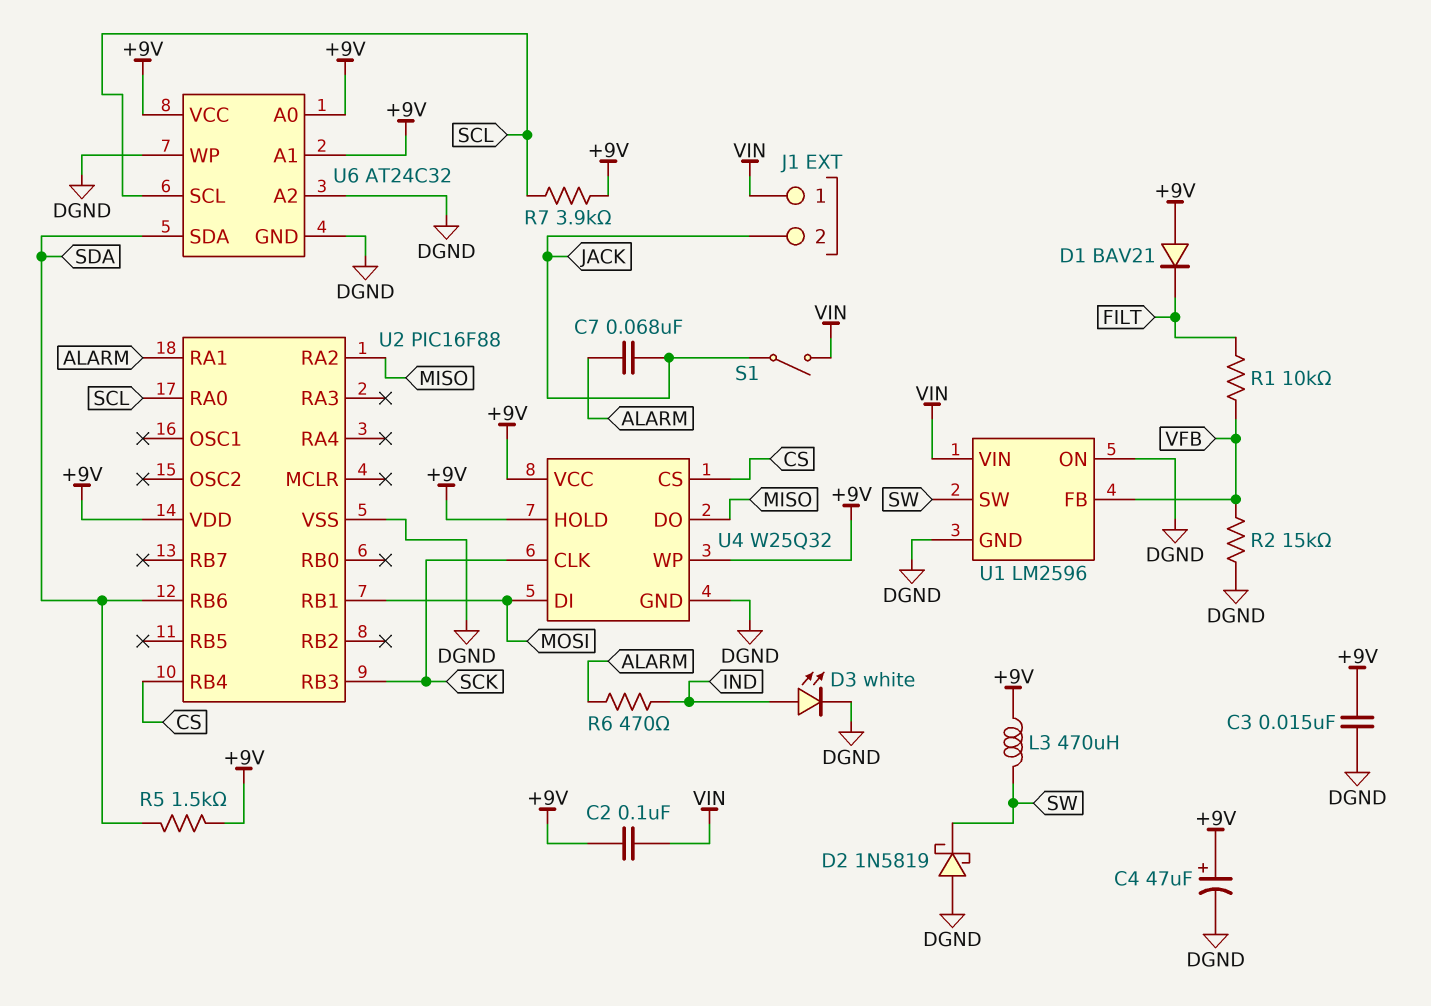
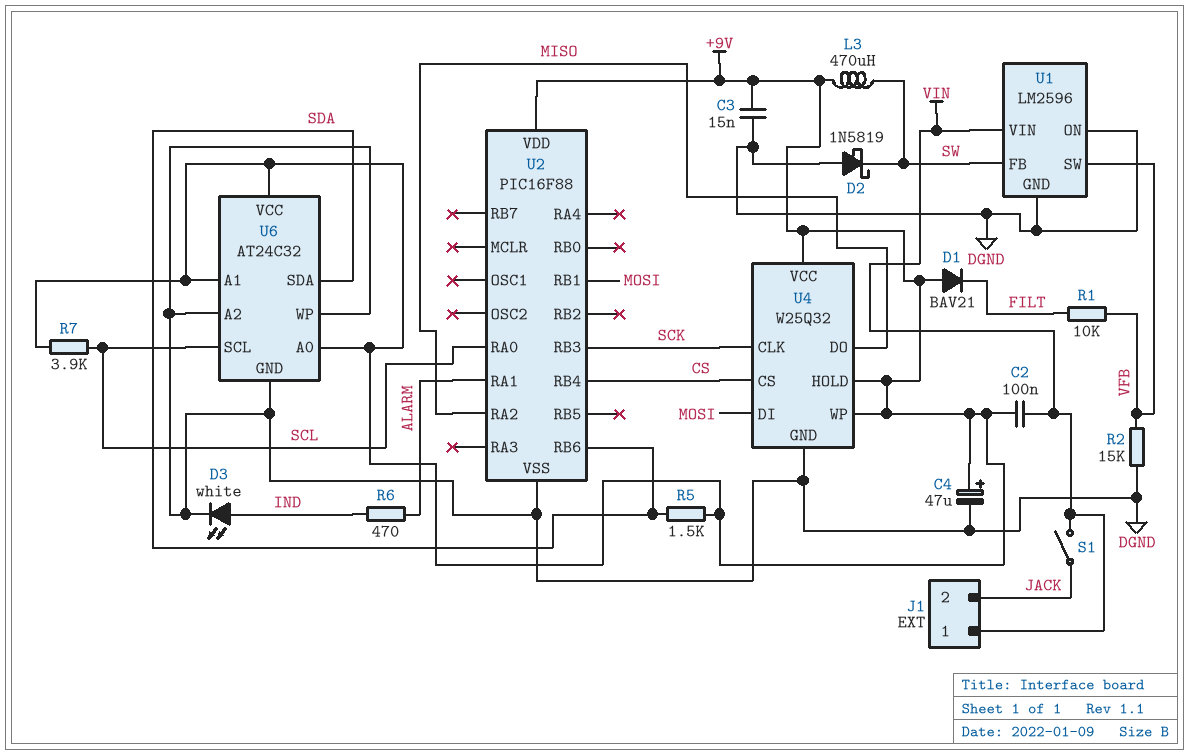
C7: 68nF (ALARM, JACK) -> none
U1 pin FB: VFB -> SW
U1 pin SW: SW -> VFB

